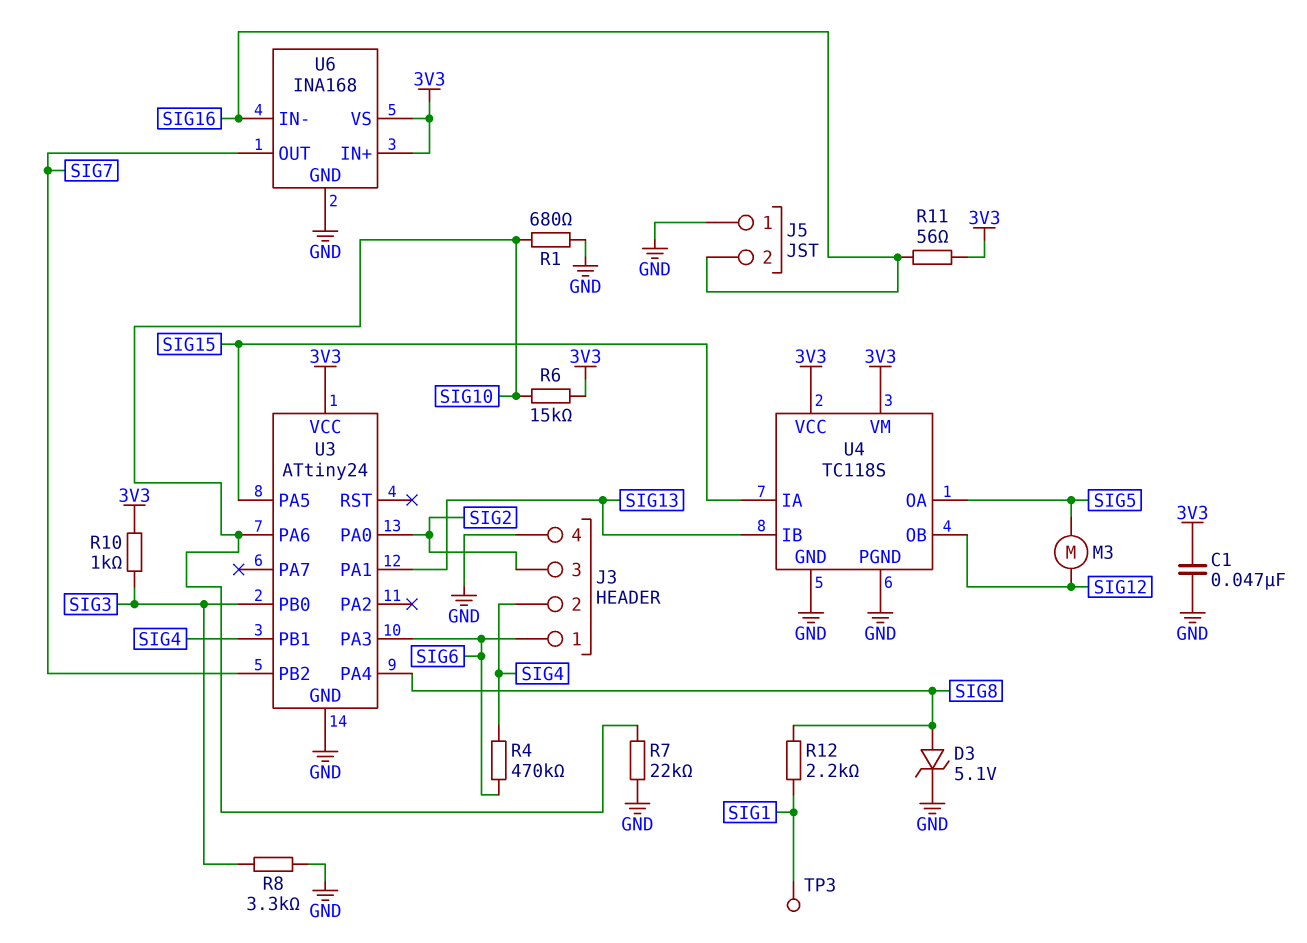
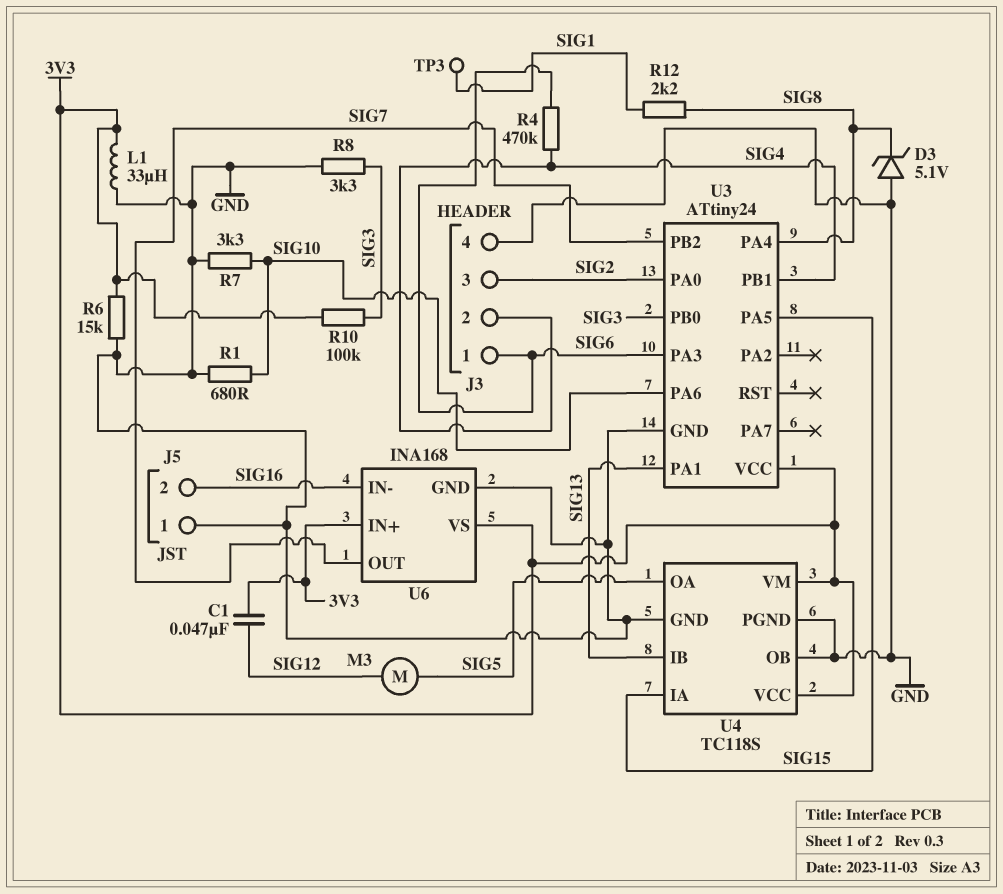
C1: 47nF (3V3, GND) -> 47nF (3V3, SIG12)
D3: zener 5.1V (A SIG8, K GND) -> zener 5.1V (A GND, K SIG8)
L1: none -> 33uH (3V3, GND)
R6: 15k (3V3, SIG10) -> 15k (3V3, GND)
R7: 22k (GND, SIG10) -> 3.3k (GND, SIG10)
R10: 1k (3V3, SIG3) -> 100k (3V3, SIG3)
R11: 56 (3V3, SIG16) -> none
U4 pin OB: SIG12 -> GND

